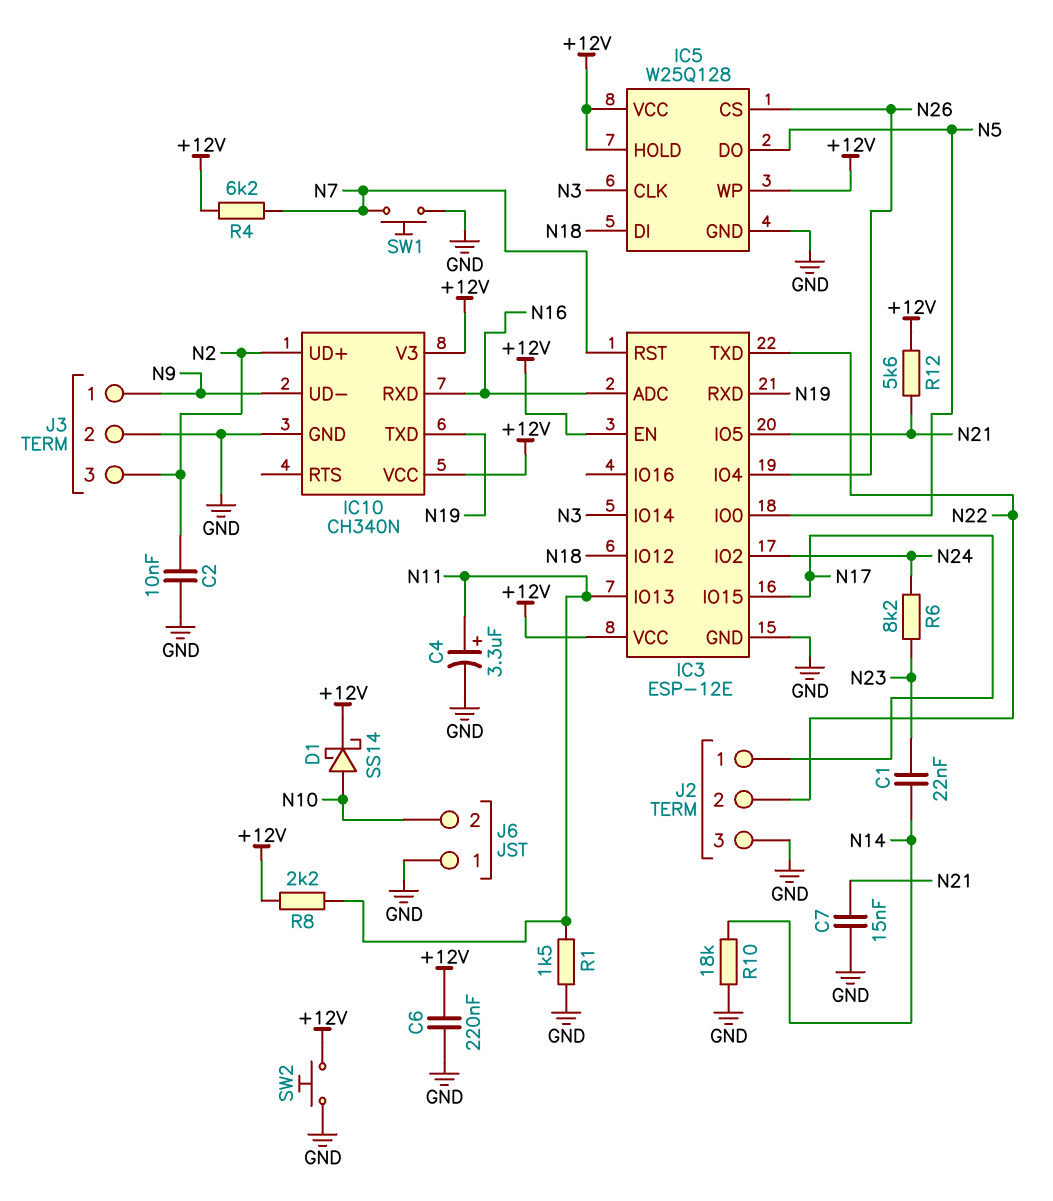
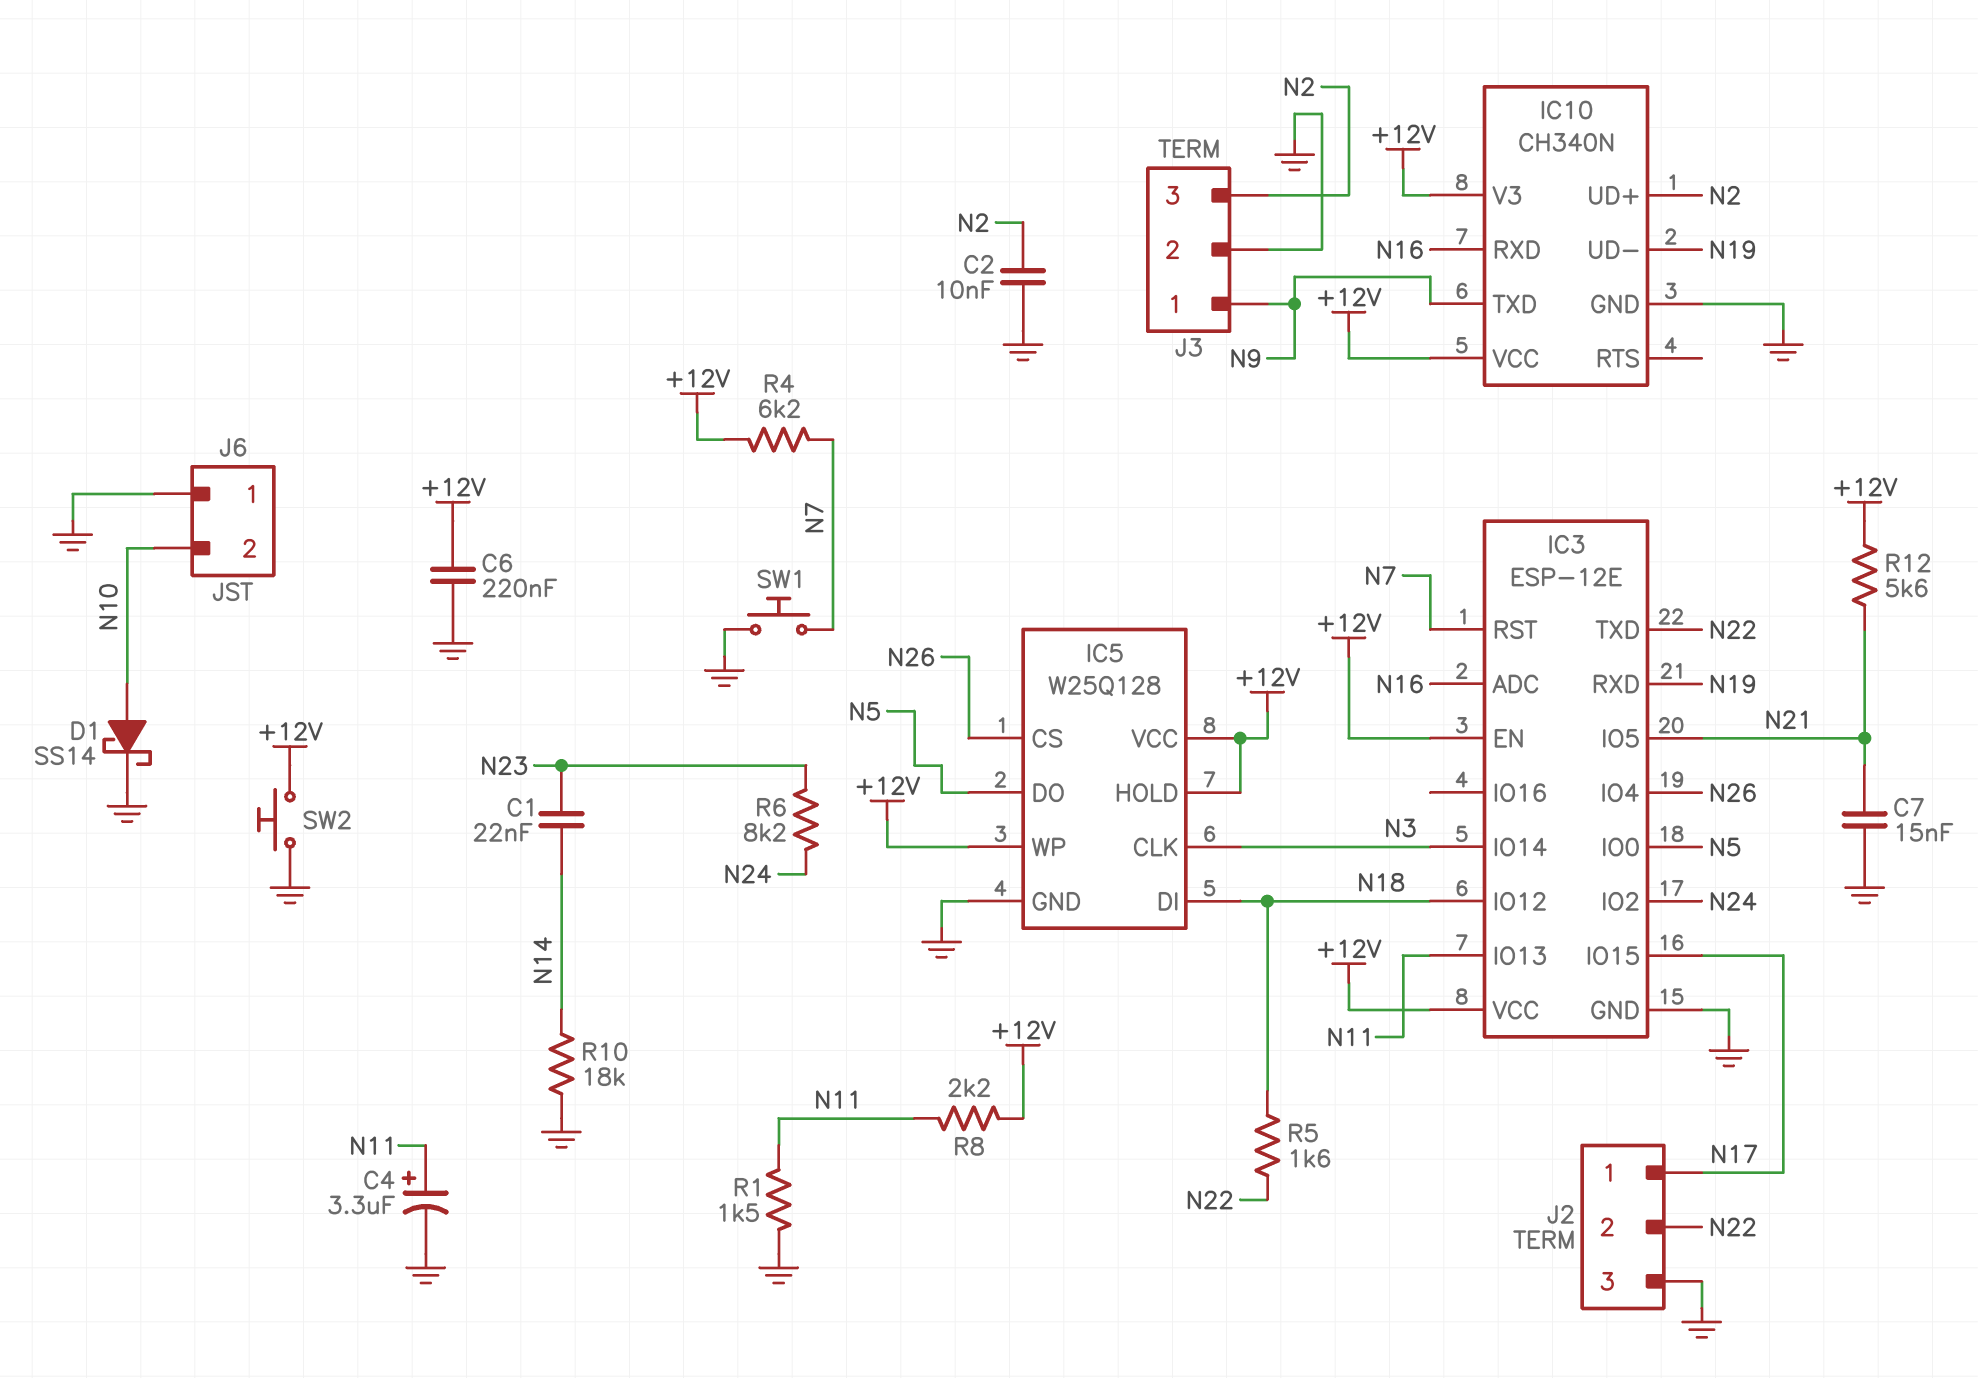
D1: schottky SS14 (A N10, K +12V) -> schottky SS14 (A N10, K GND)
IC10 pin TXD: N19 -> N9
IC10 pin UD-: N9 -> N19
R5: none -> 1.6k (N18, N22)

